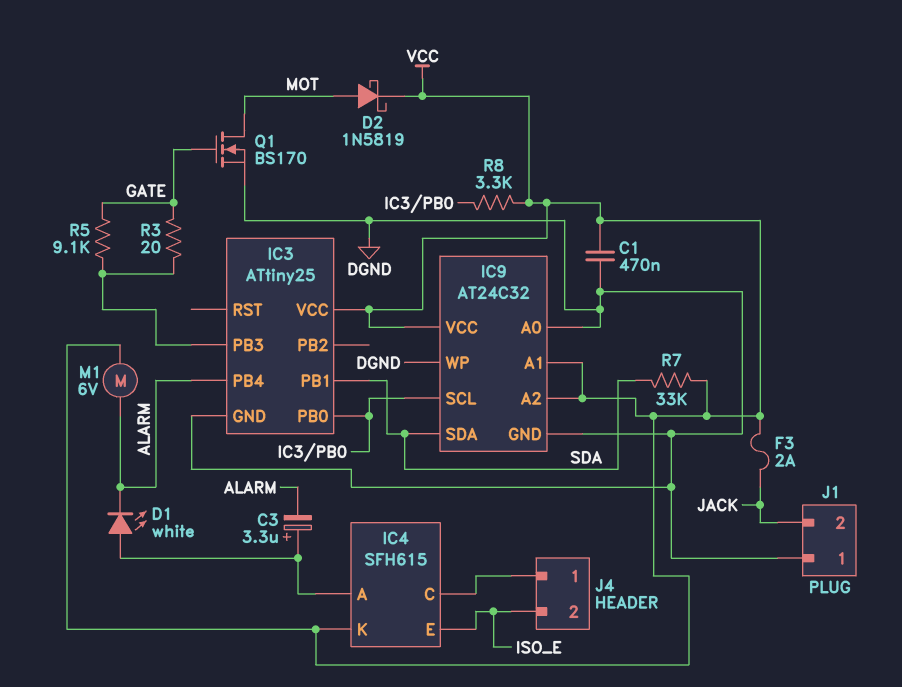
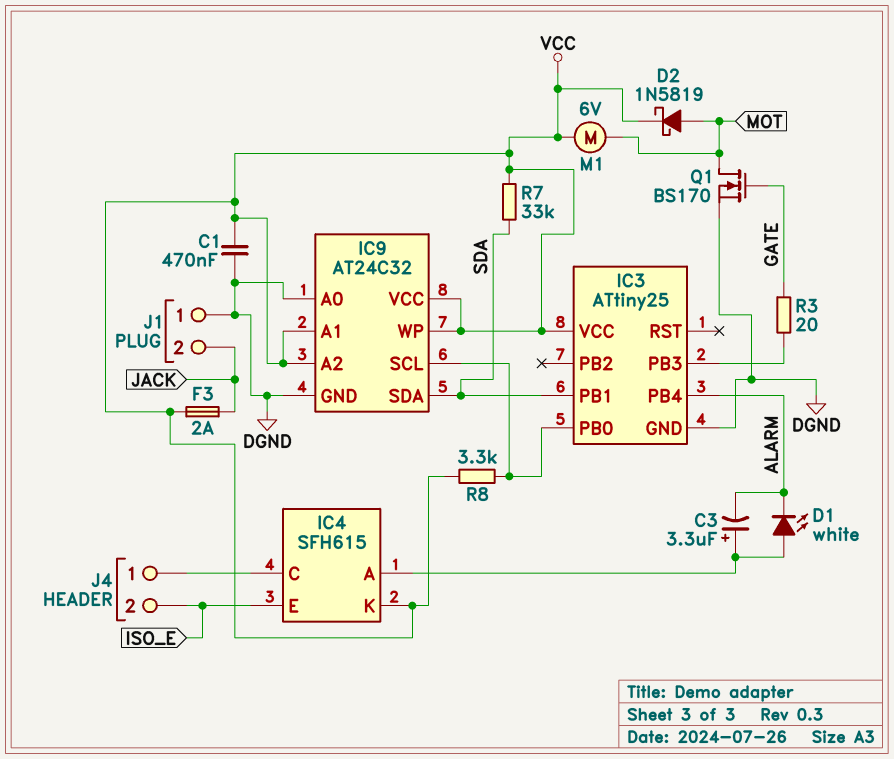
IC9 pin WP: DGND -> VCC
M1: motor 6V (ALARM, VCC) -> motor 6V (MOT, VCC)
R5: 9.1k (GATE, IC3/PB3) -> none

